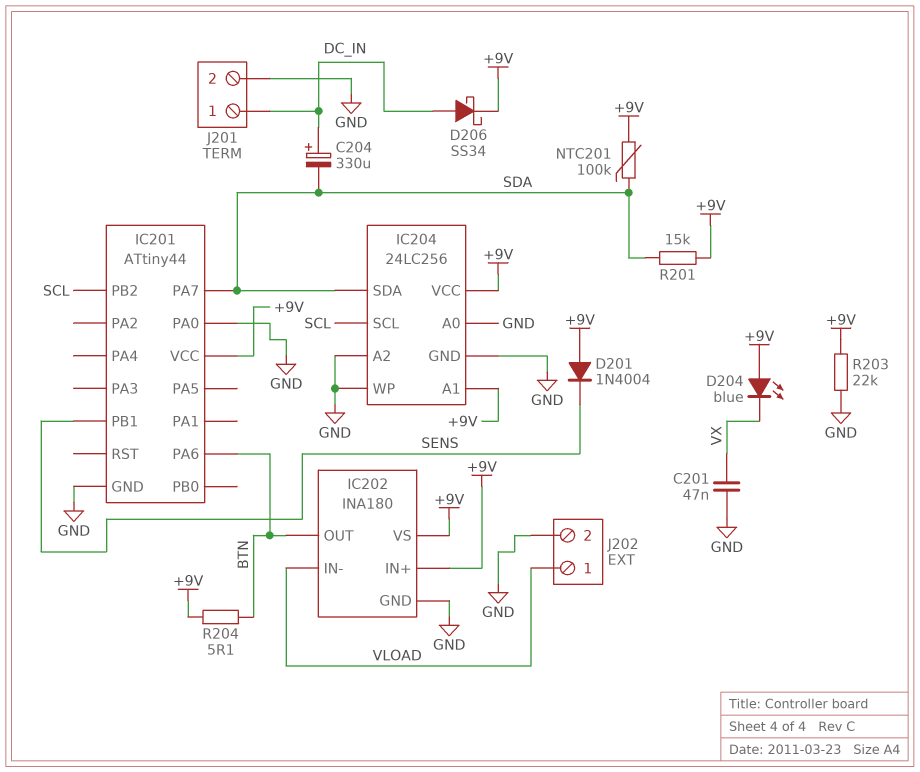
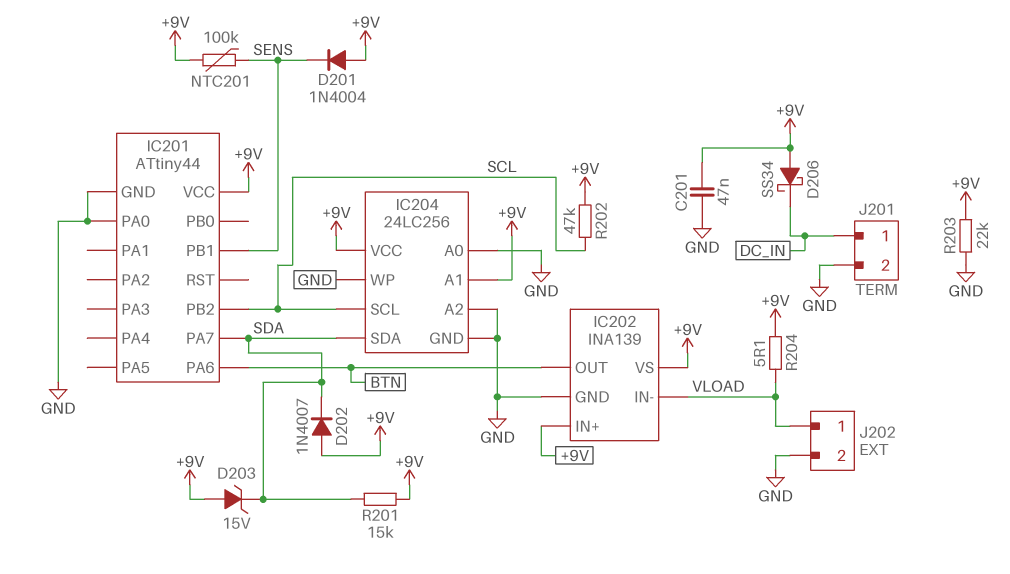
C201: 47nF (GND, VX) -> 47nF (+9V, GND)
C204: 330uF (plus DC_IN, minus SDA) -> none
D202: none -> diode 1N4007 (A +9V, K SDA)
D203: none -> zener 15V (A +9V, K SDA)
D204: LED blue (A +9V, K VX) -> none
D206: schottky SS34 (A DC_IN, K +9V) -> schottky SS34 (A +9V, K DC_IN)
IC202: INA180 -> INA139
NTC201: 100k (+9V, SDA) -> 100k (+9V, SENS)
R202: none -> 47k (+9V, SCL)
R204: 5.1 (+9V, BTN) -> 5.1 (+9V, VLOAD)

